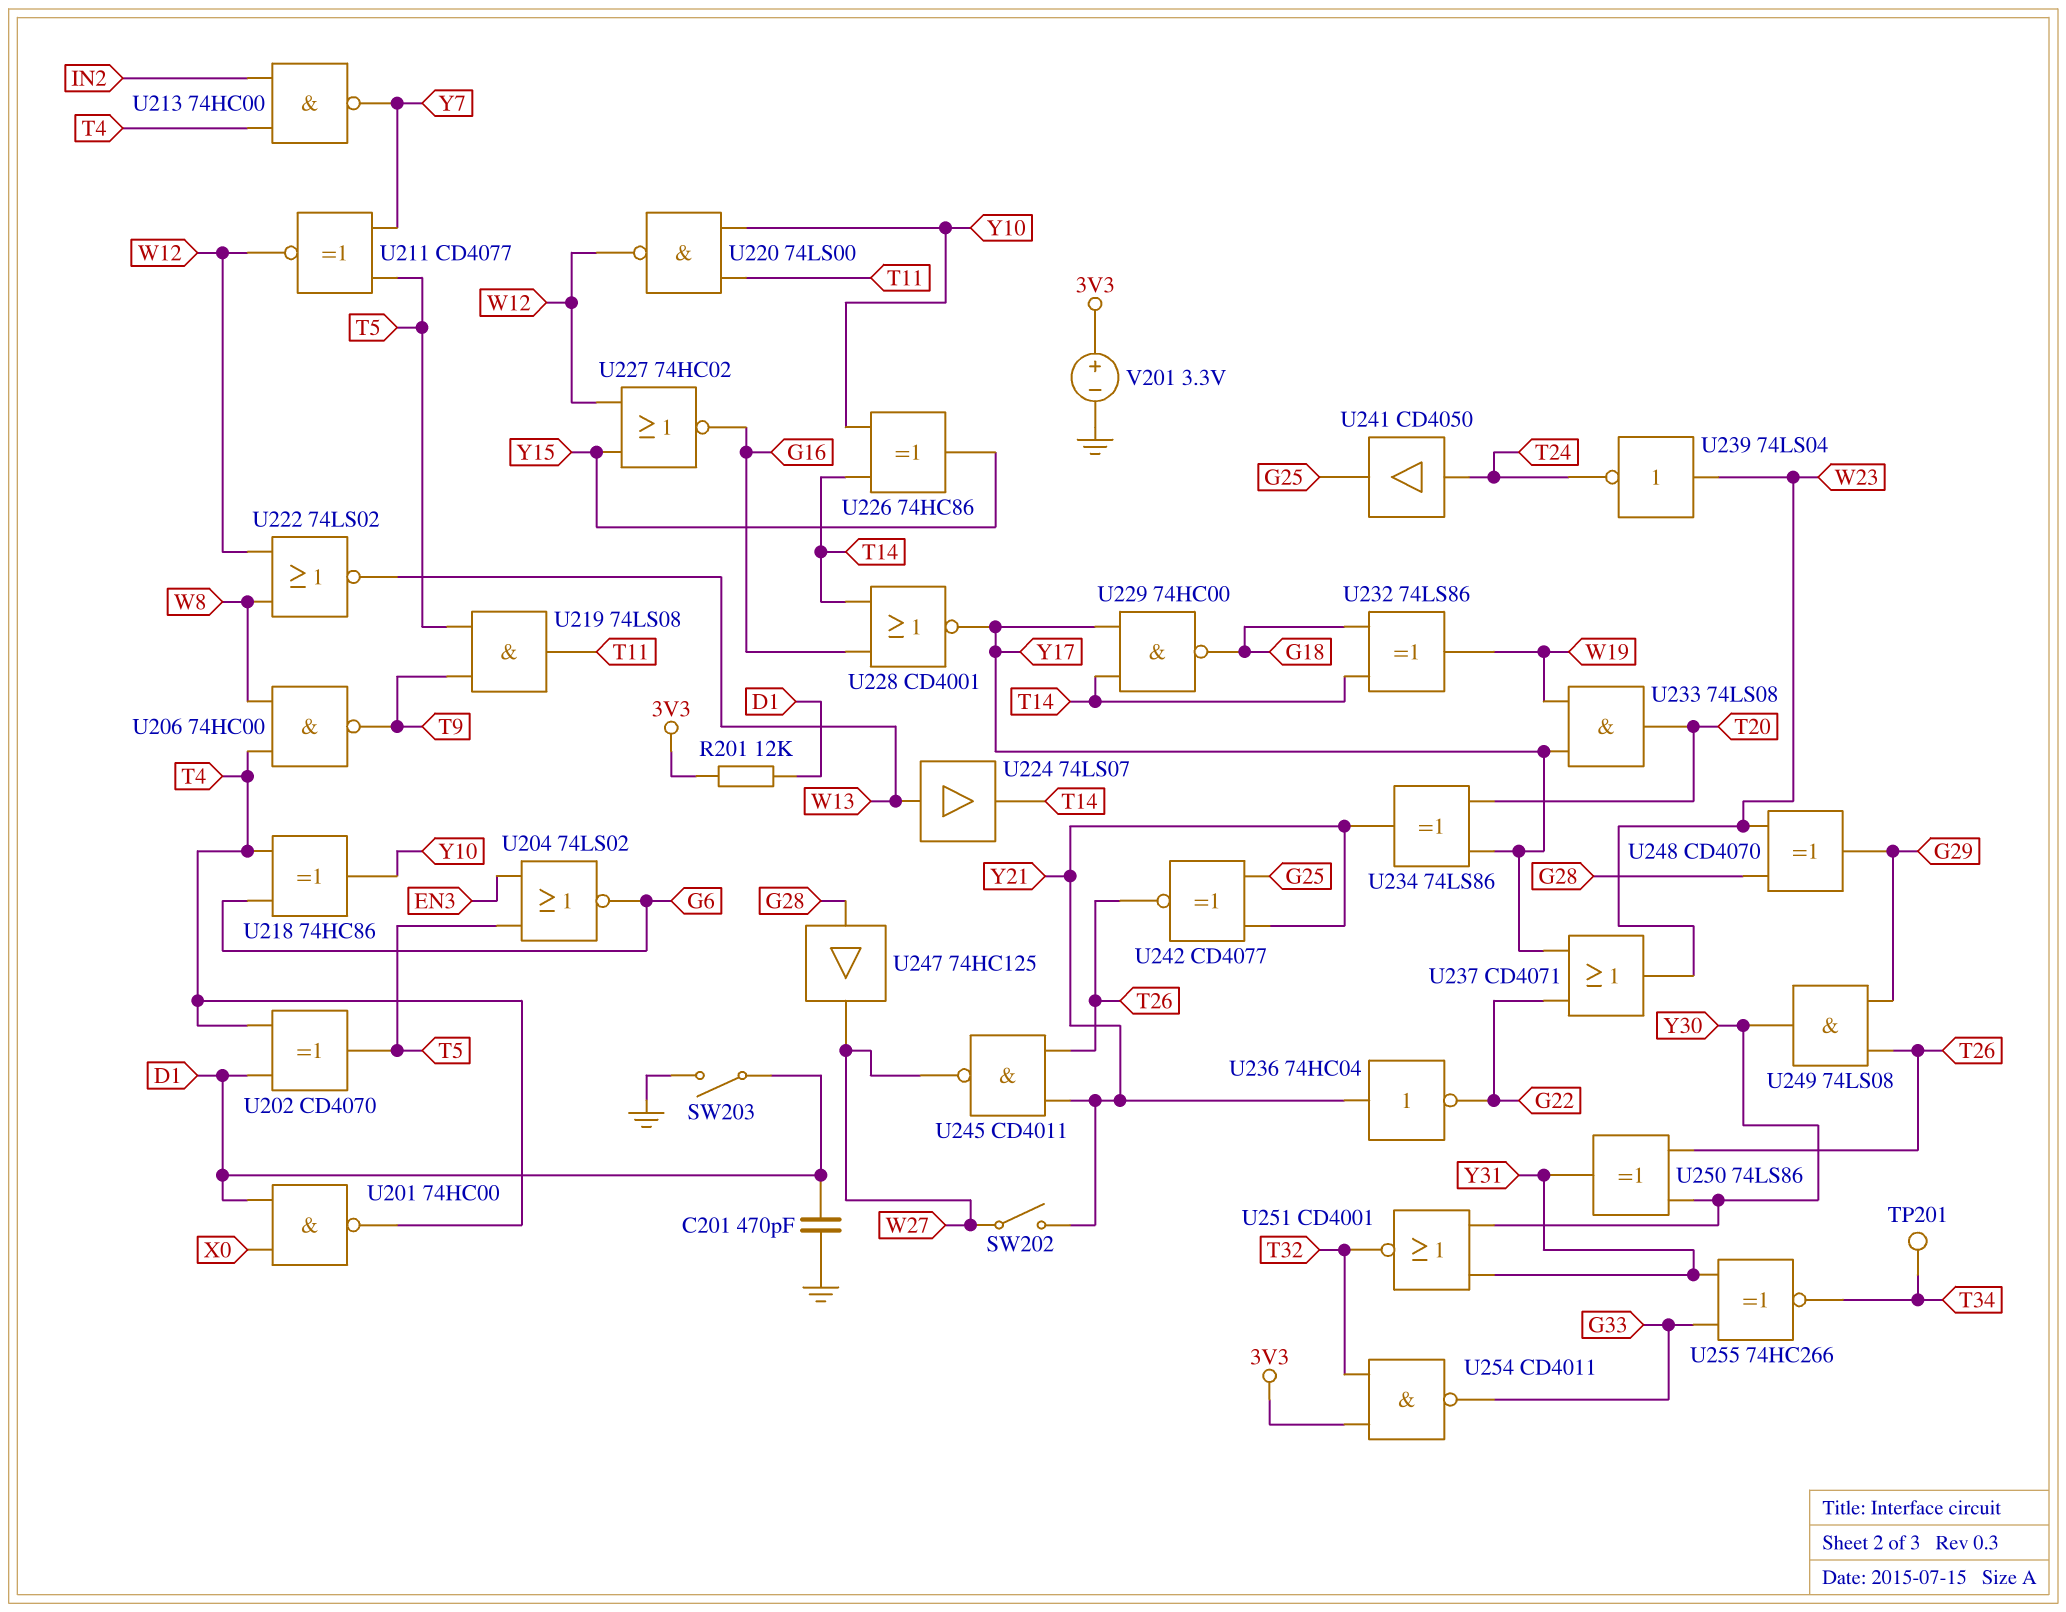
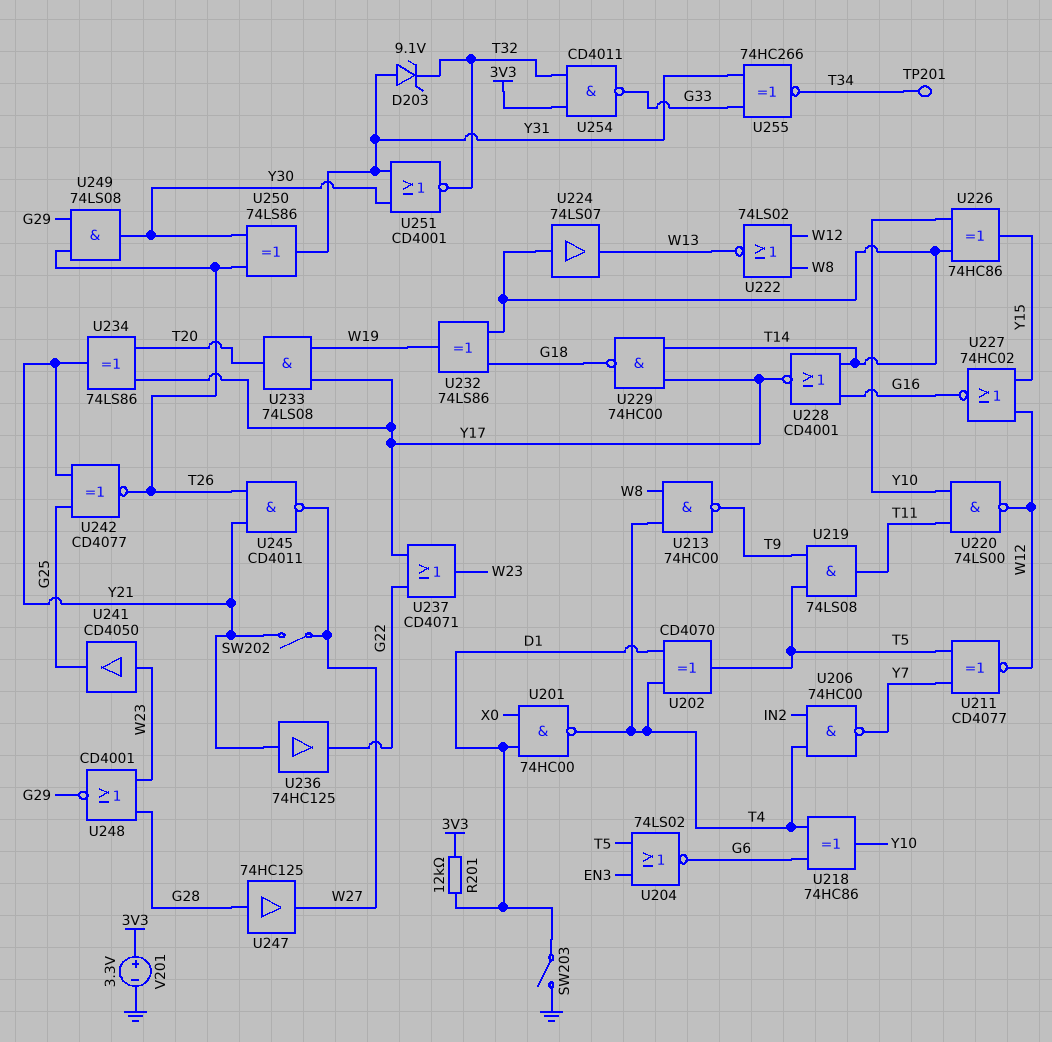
C201: 470pF (D1, GND) -> none
D203: none -> zener 9.1V (A Y31, K T32)
U206: NAND 74HC00 (in T4, in W8, out T9) -> NAND 74HC00 (in IN2, in T4, out Y7)
U213: NAND 74HC00 (in IN2, in T4, out Y7) -> NAND 74HC00 (in T4, in W8, out T9)
U224: buffer 74LS07 (in W13, out T14) -> buffer 74LS07 (in T14, out W13)
U236: NOT 74HC04 (in Y21, out G22) -> buffer 74HC125 (in Y21, out G22)
U239: NOT 74LS04 (in W23, out T24) -> none
U241: buffer CD4050 (in T24, out G25) -> buffer CD4050 (in W23, out G25)
U248: XOR CD4070 (in G28, in W23, out G29) -> NOR CD4001 (in G28, in W23, out G29)

